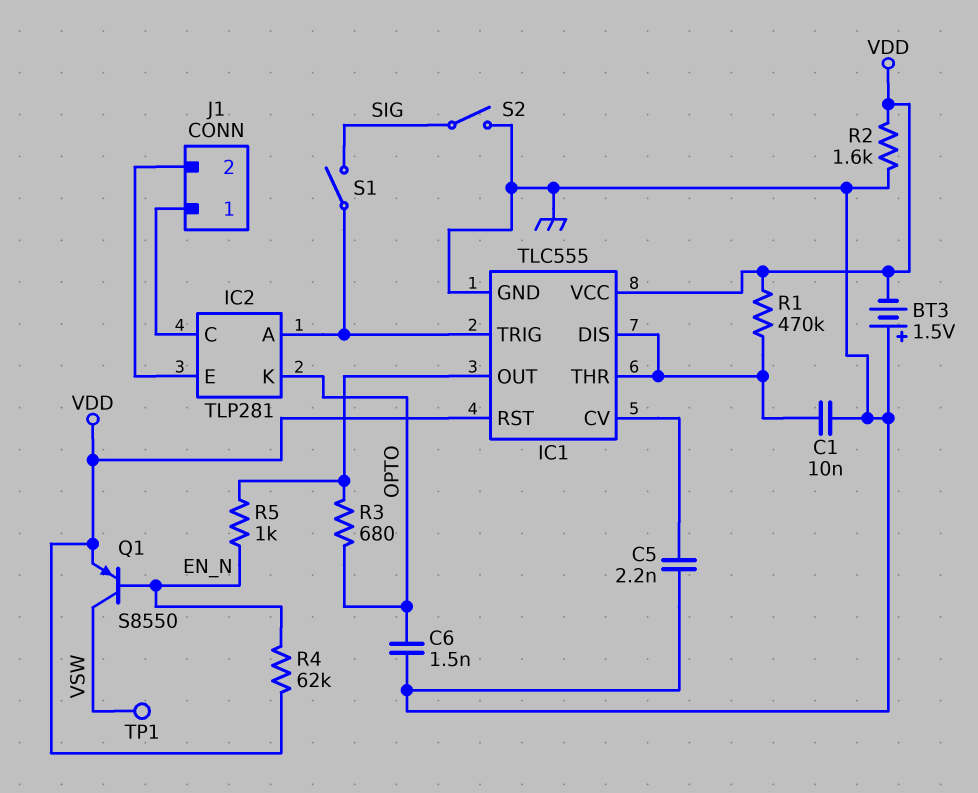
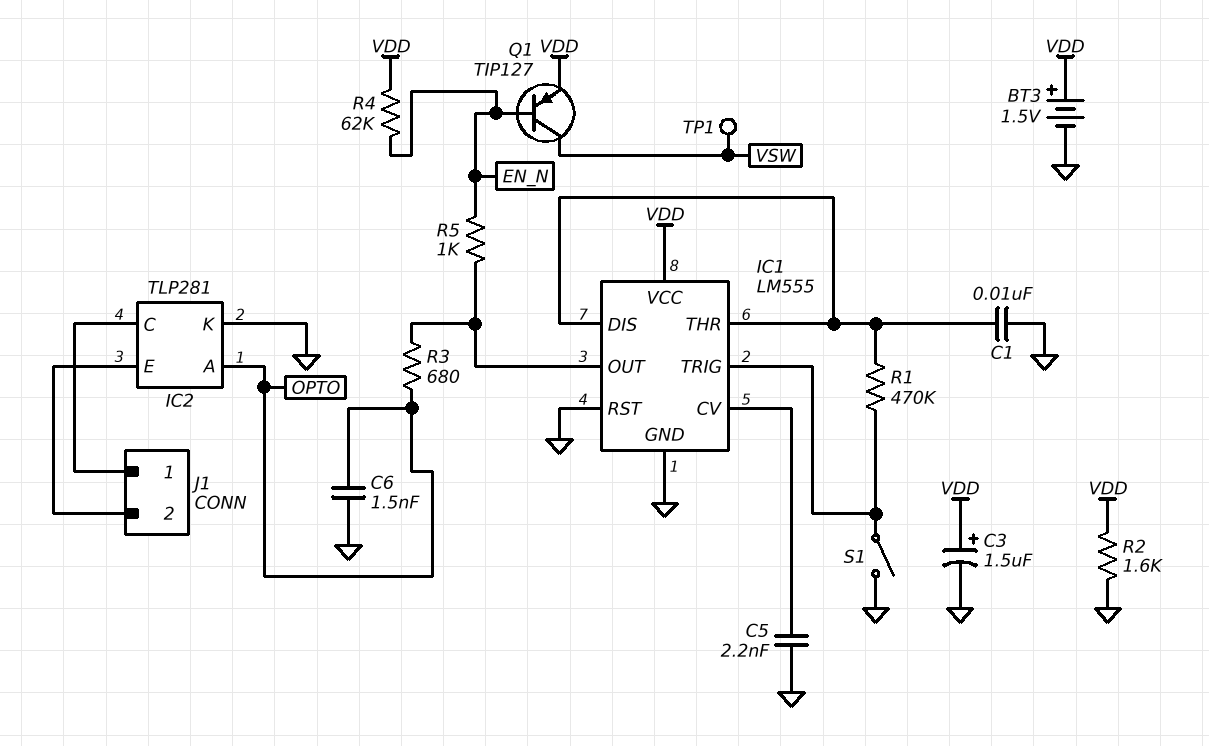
BT3: 1.5V (plus GND, minus VDD) -> 1.5V (plus VDD, minus GND)
C3: none -> 1.5uF (plus VDD, minus GND)
IC1: TLC555 -> LM555
IC1 pin RST: VDD -> GND
IC2 pin A: IC1/TRIG -> OPTO
IC2 pin K: OPTO -> GND
Q1: PNP S8550 (B EN_N, C VSW, E VDD) -> PNP TIP127 (B EN_N, C VSW, E VDD)
R1: 470k (IC1/DIS, VDD) -> 470k (IC1/DIS, IC1/TRIG)
S1: switch (IC1/TRIG, SIG) -> switch (GND, IC1/TRIG)
S2: switch (GND, SIG) -> none

